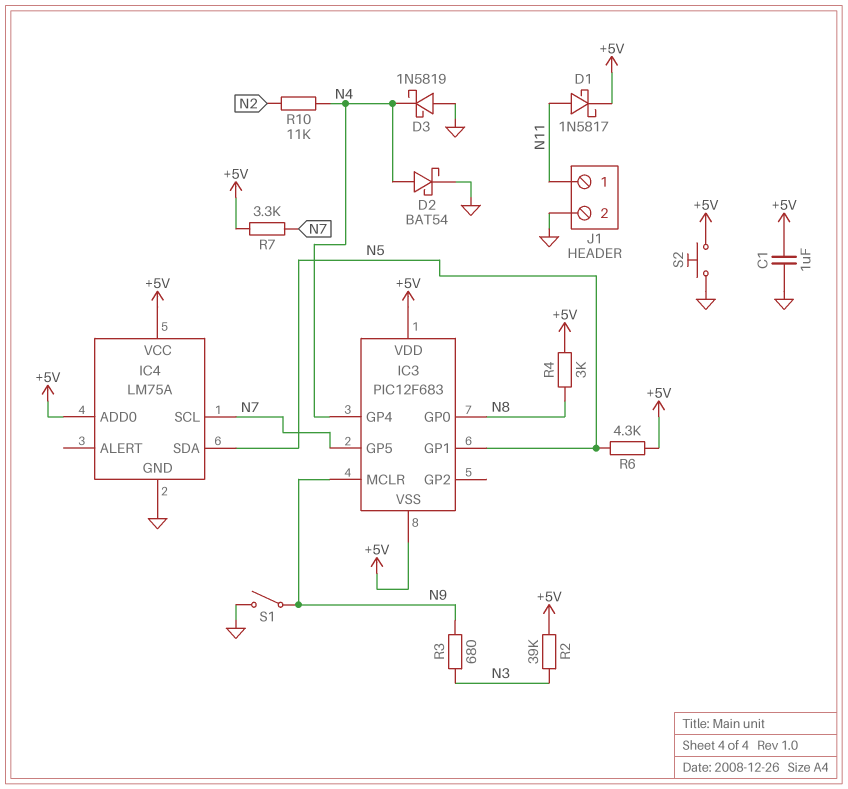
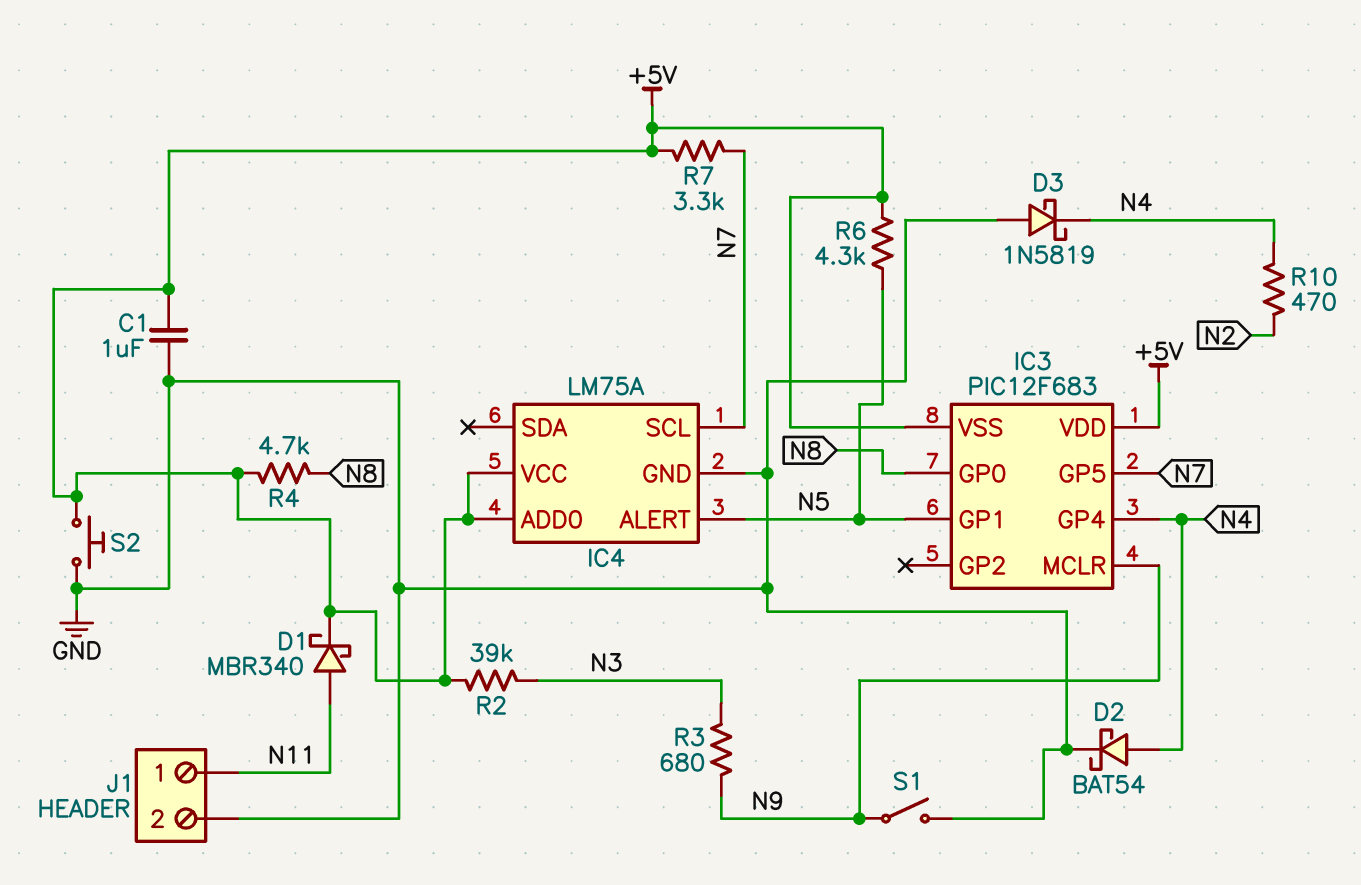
D1: schottky 1N5817 (A N11, K +5V) -> schottky MBR340 (A N11, K +5V)
IC4 pin ALERT: none -> N5
IC4 pin SDA: N5 -> none
R4: 3k (+5V, N8) -> 4.7k (+5V, N8)
R10: 11k (N2, N4) -> 470 (N2, N4)

